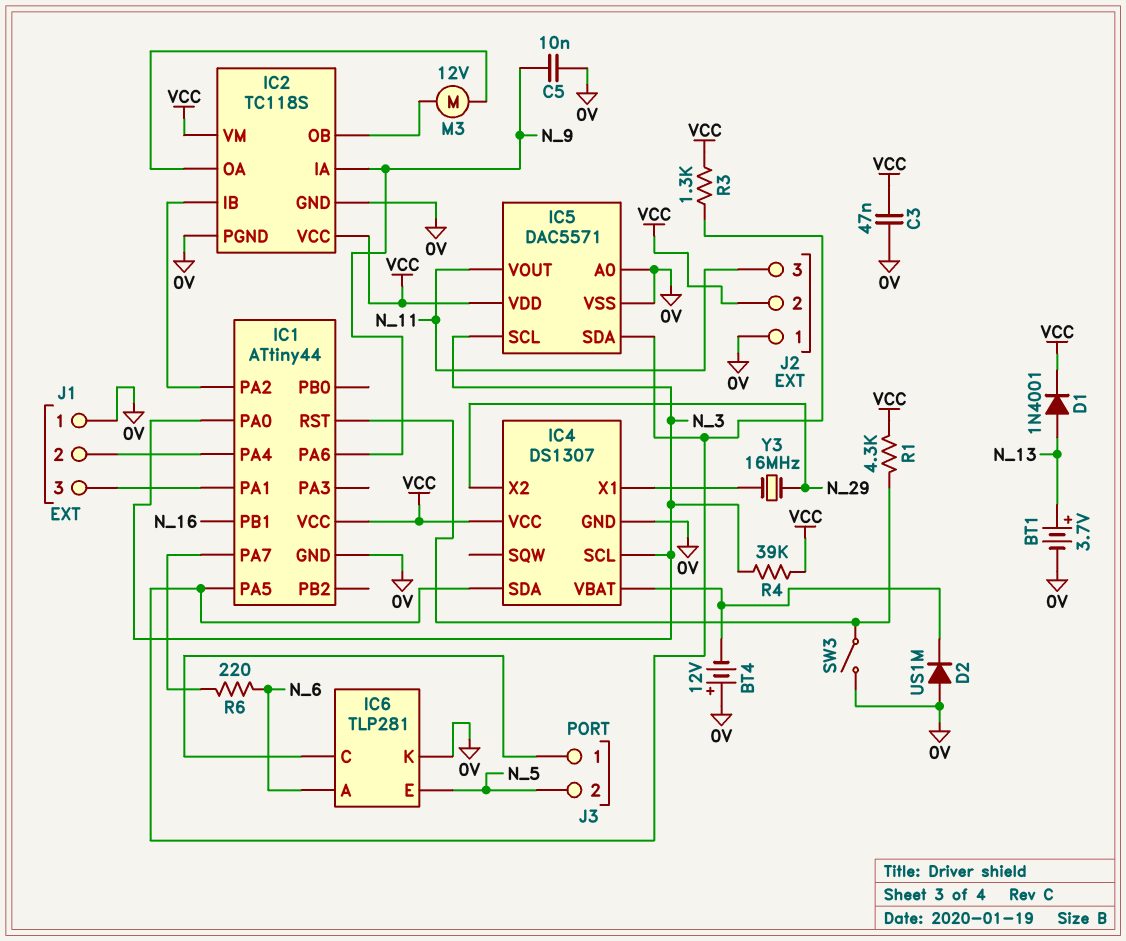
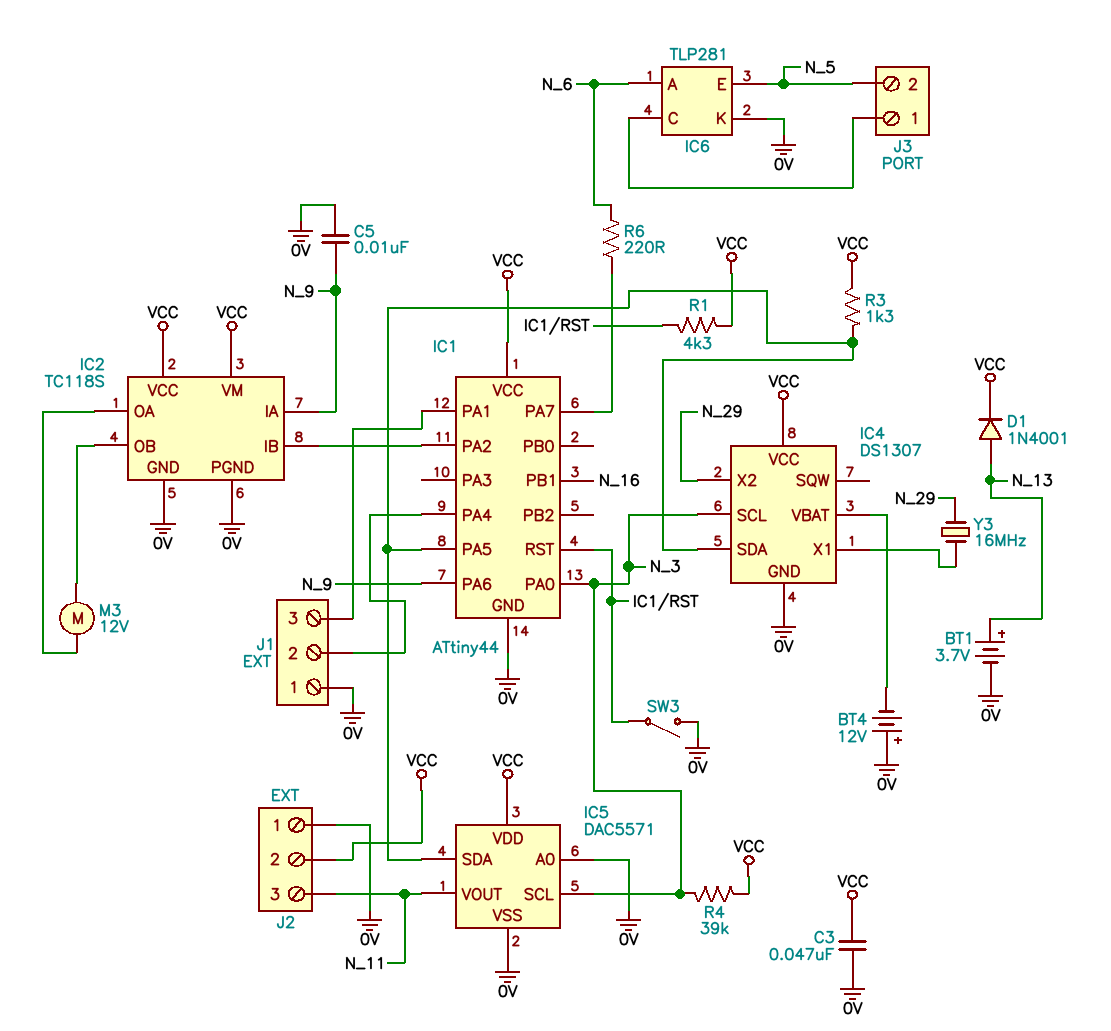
D2: diode US1M (A 0V, K IC4/VBAT) -> none

